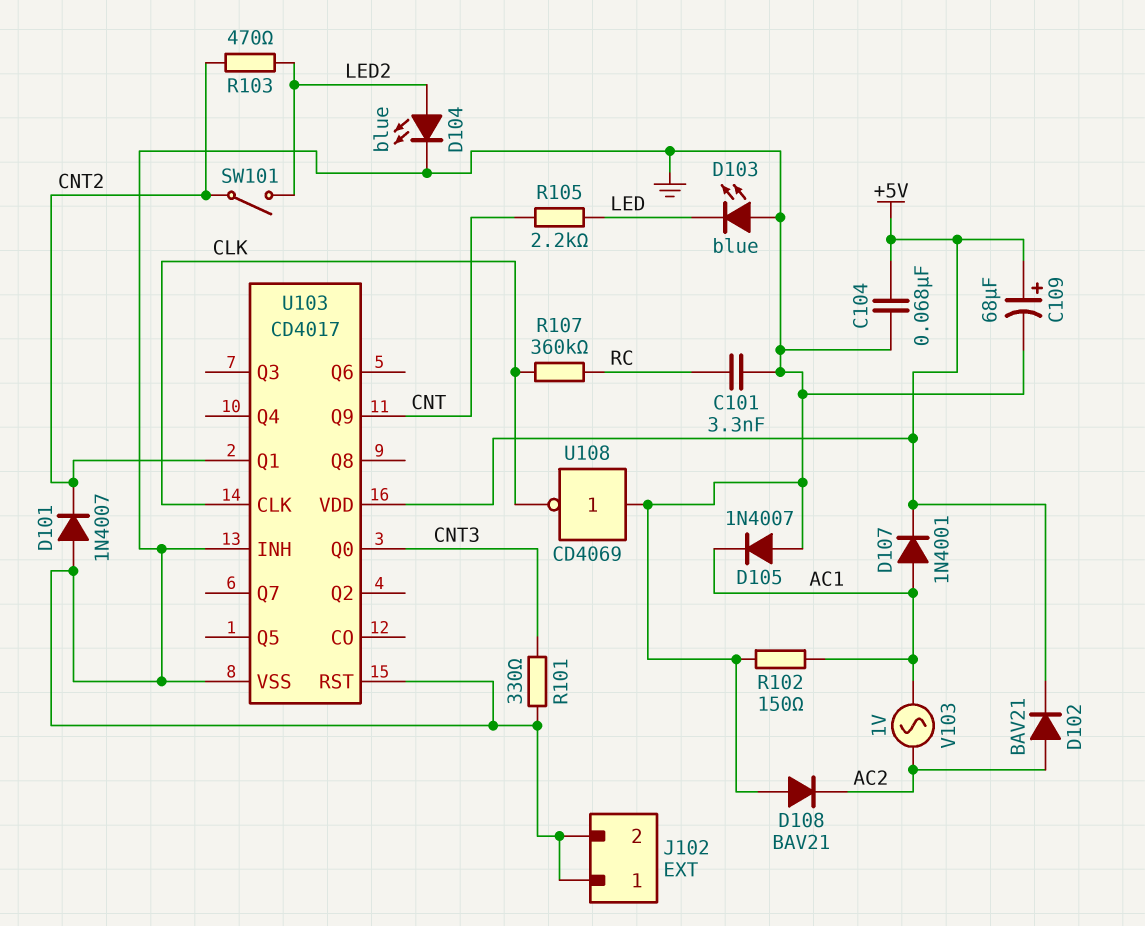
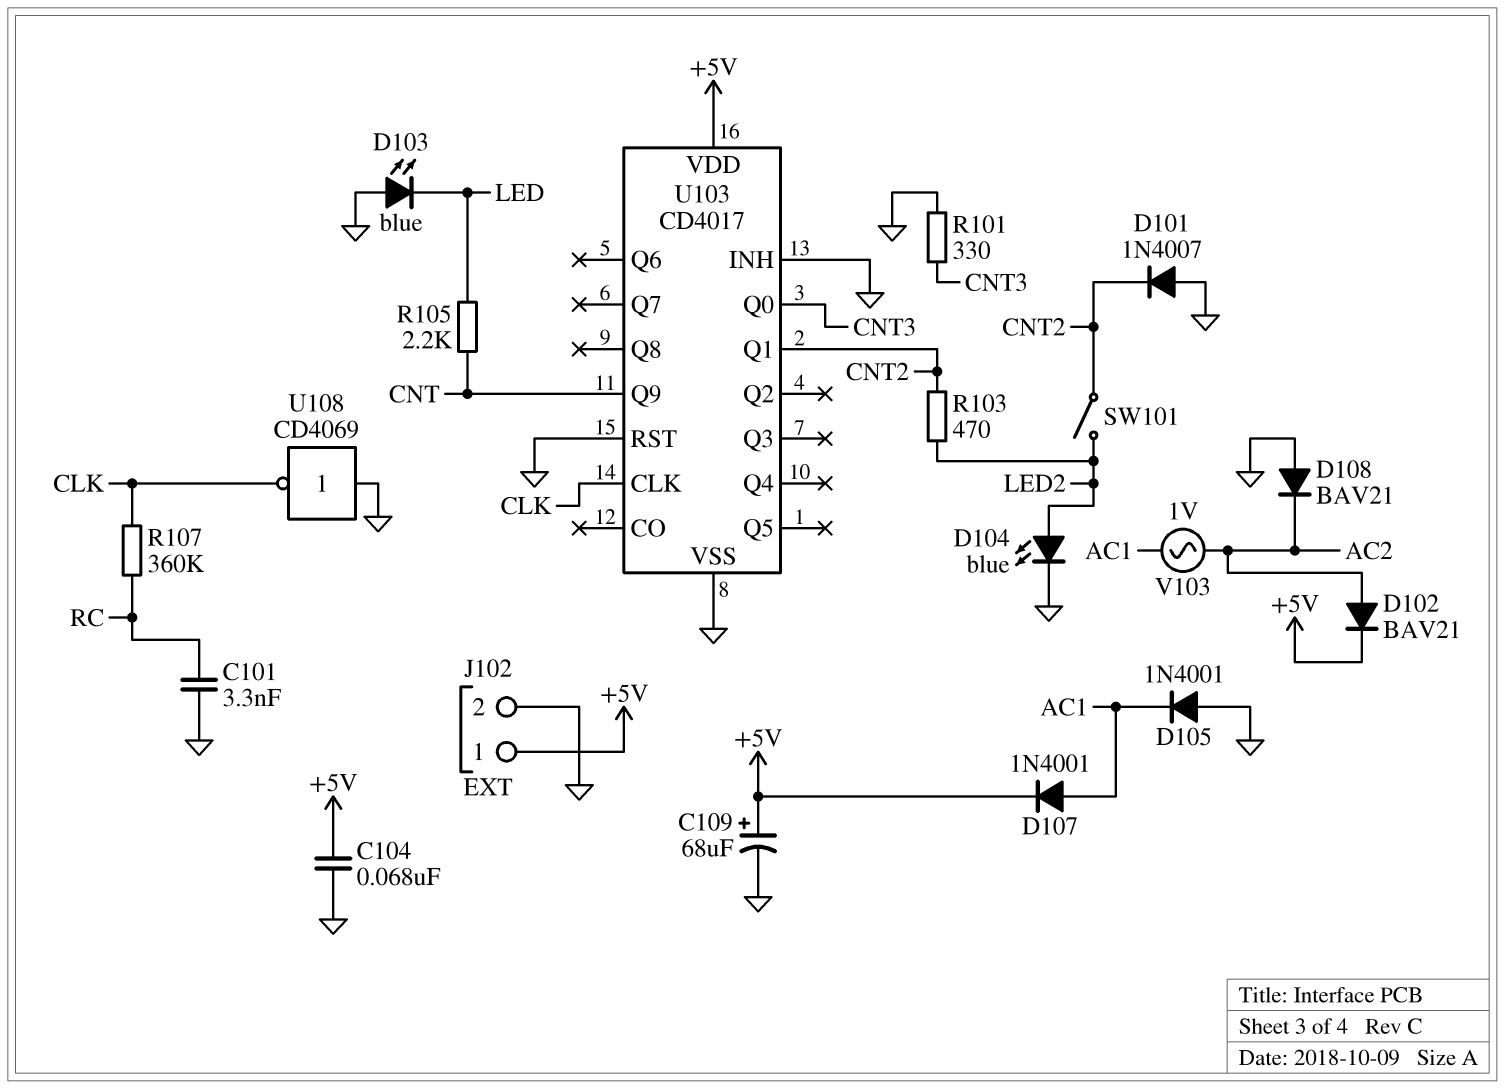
D105: diode 1N4007 (A GND, K AC1) -> diode 1N4001 (A GND, K AC1)
J102 pin 1: GND -> +5V
R102: 150 (AC1, GND) -> none

